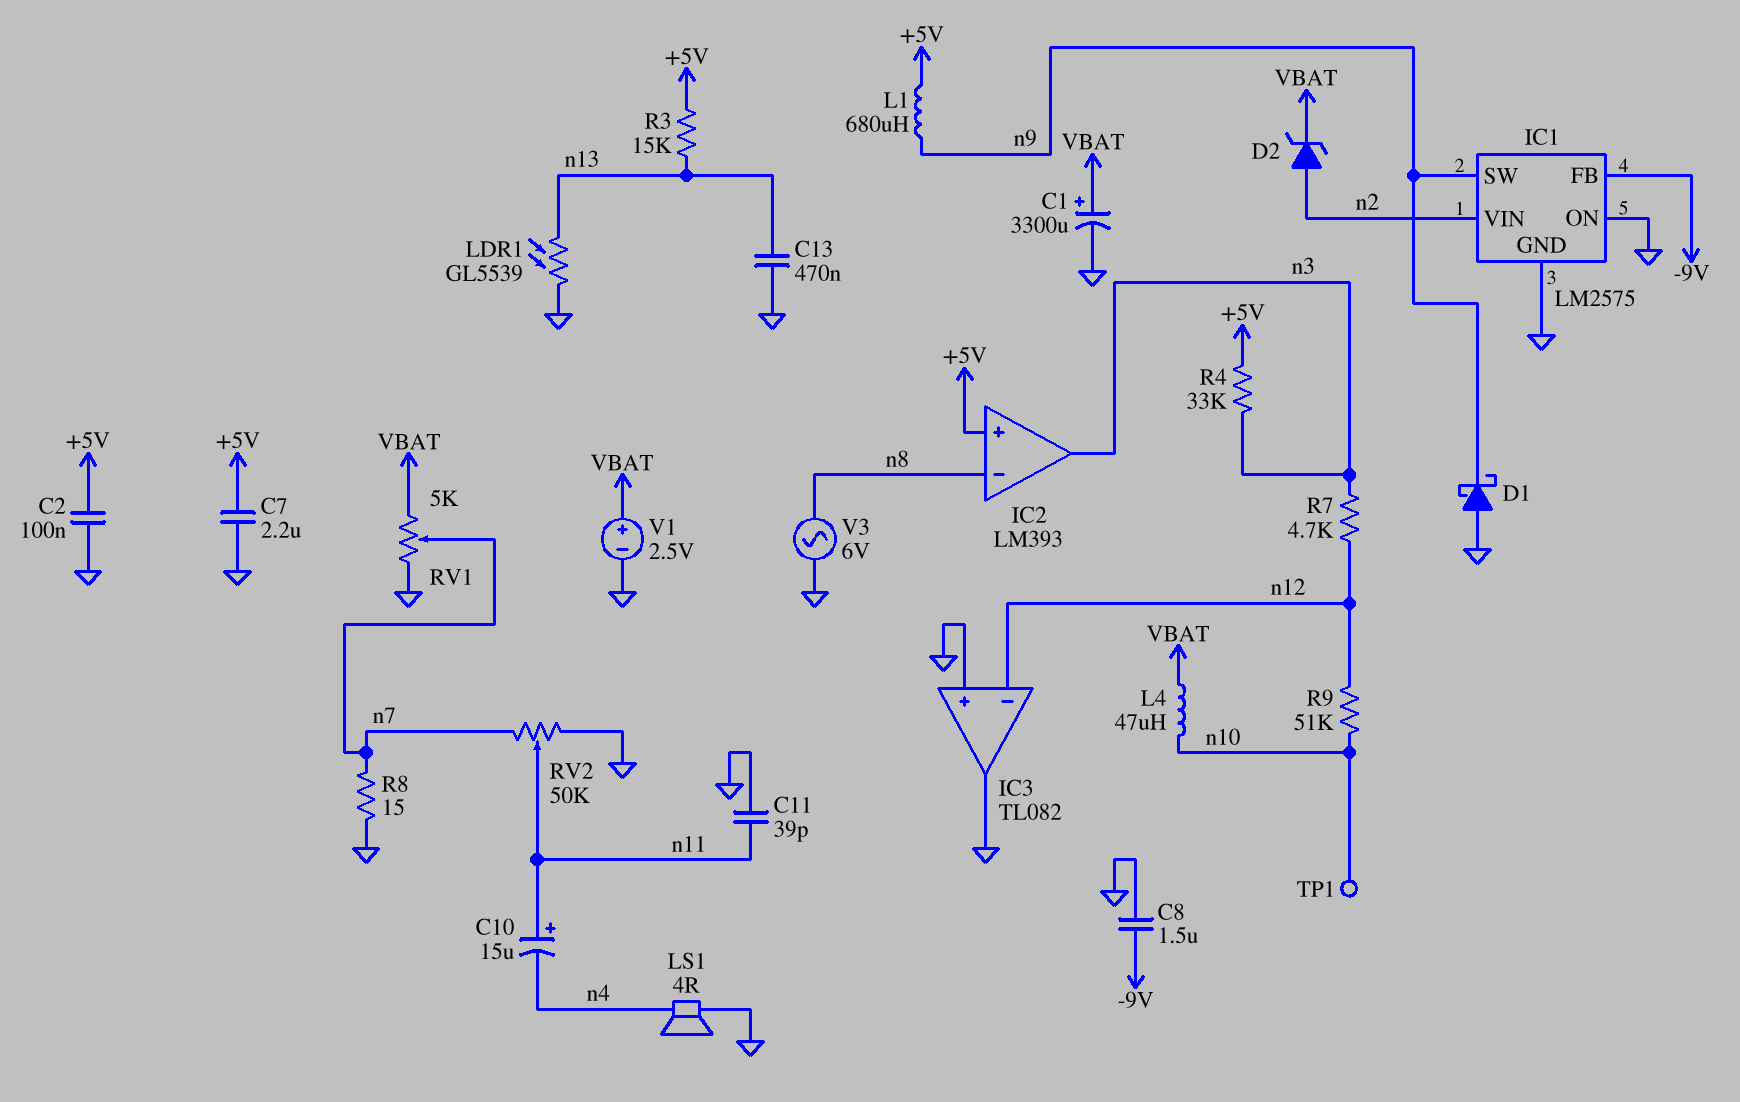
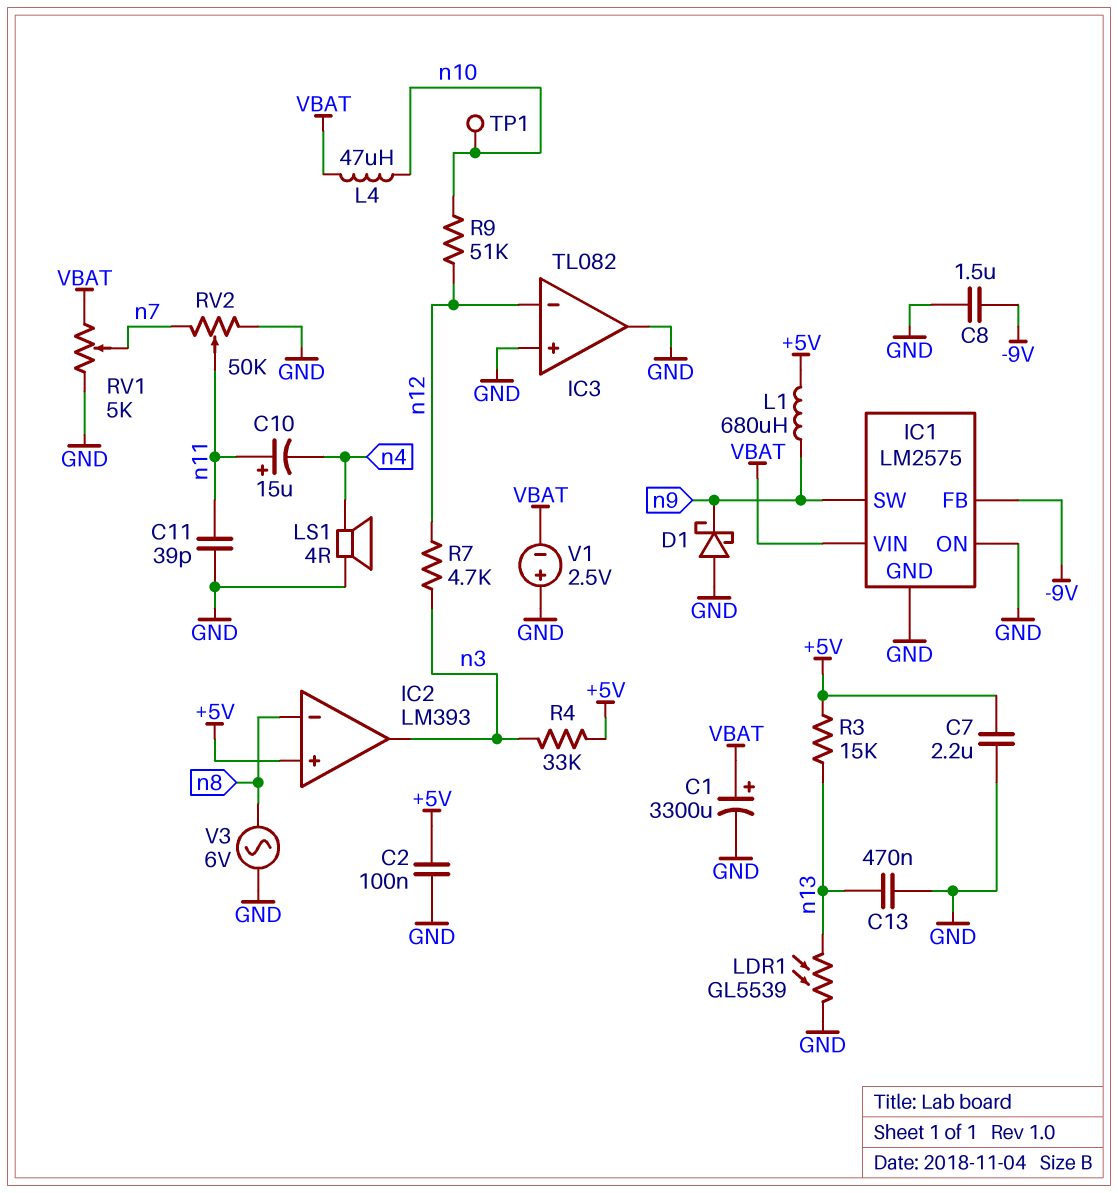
D2: zener (A n2, K VBAT) -> none
IC1 pin VIN: n2 -> VBAT
R8: 15 (GND, n7) -> none
V1: 2.5V (plus VBAT, minus GND) -> 2.5V (plus GND, minus VBAT)

